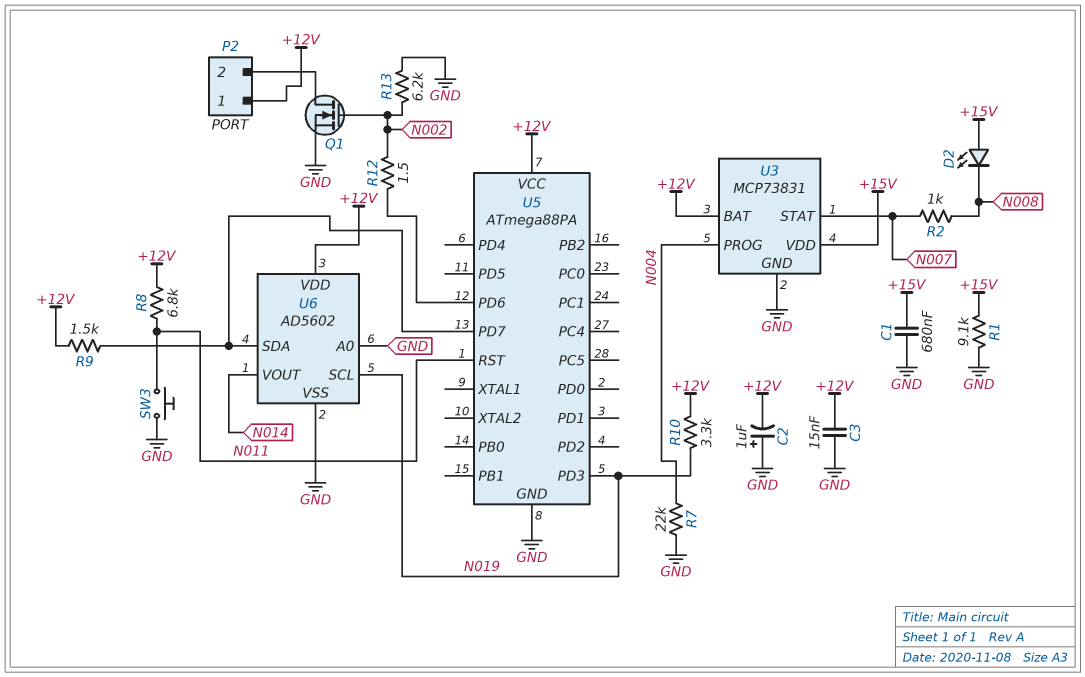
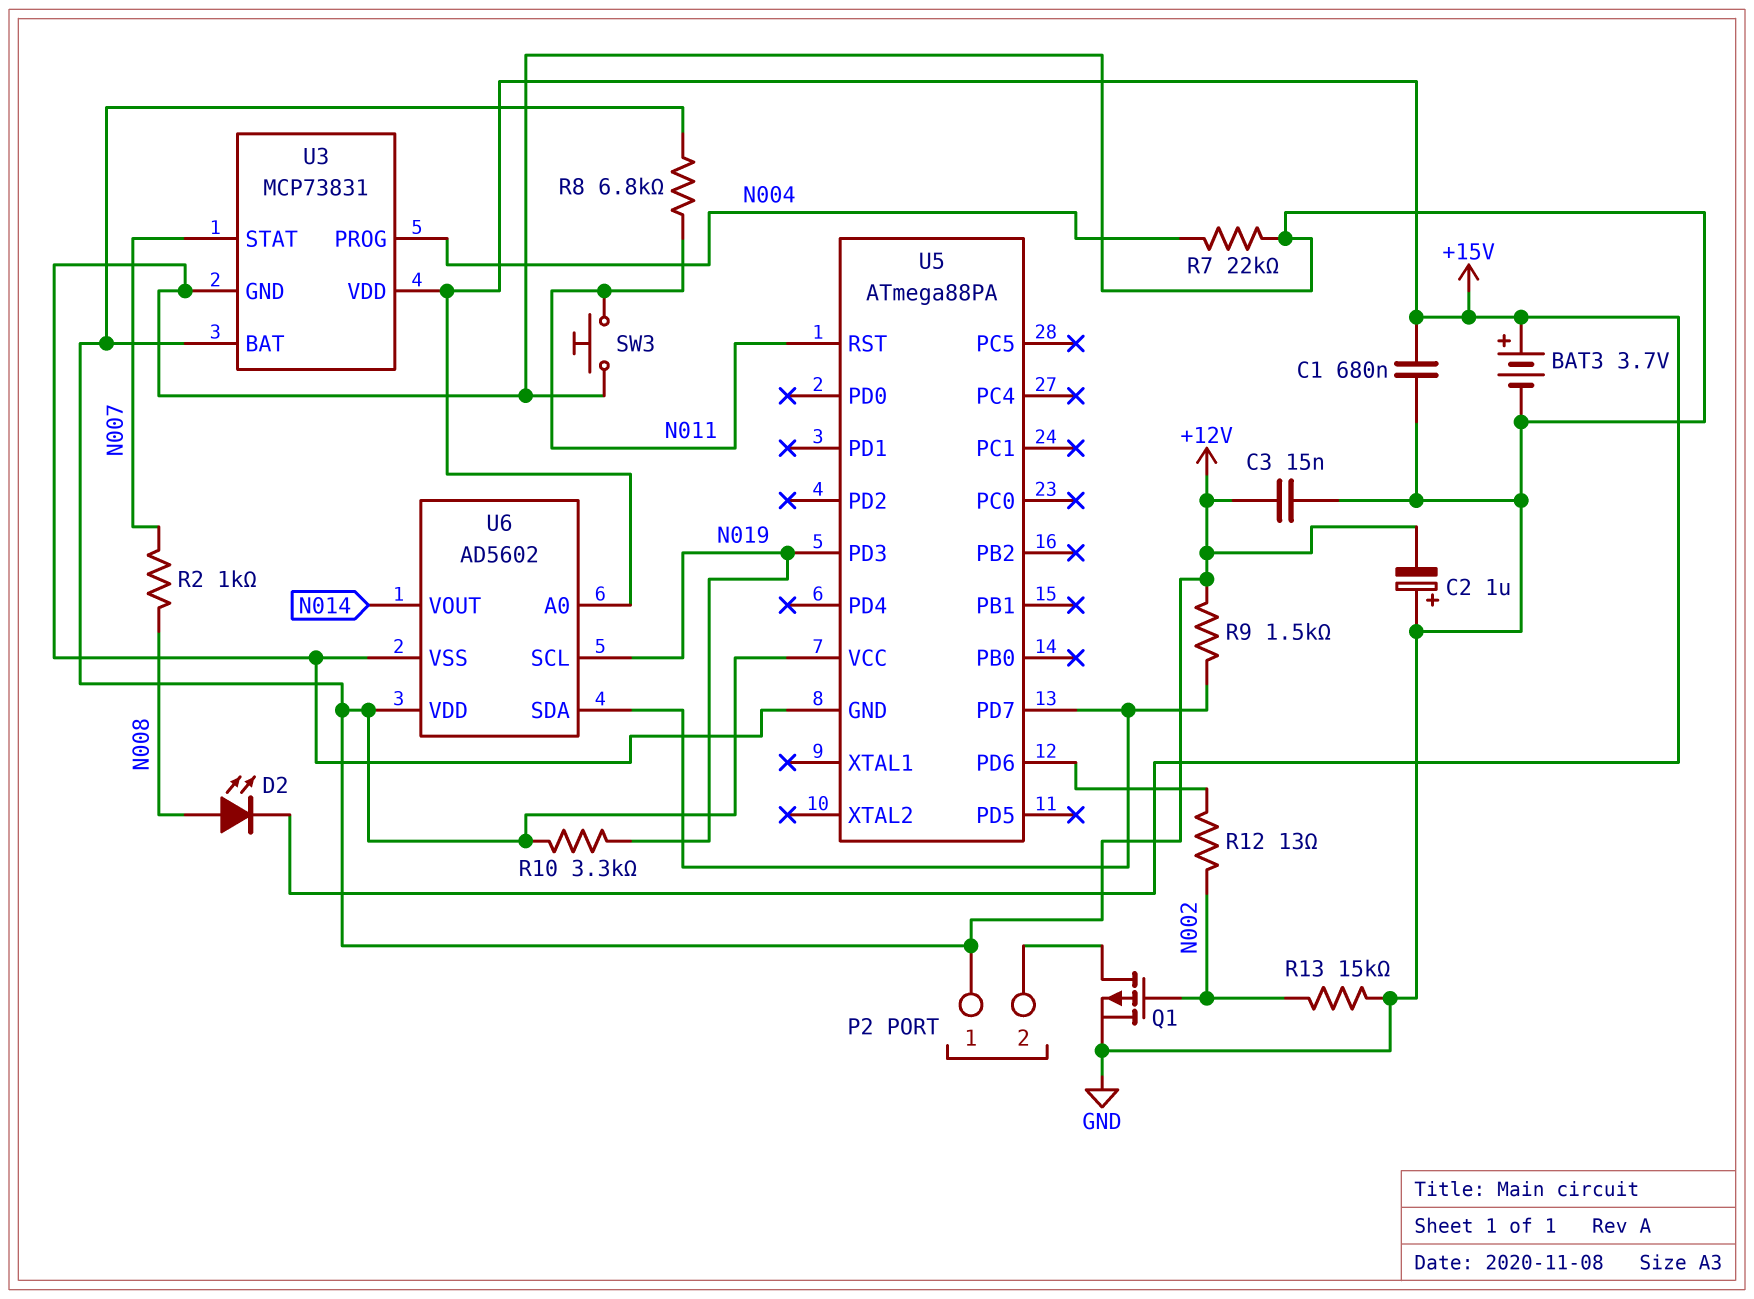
BAT3: none -> 3.7V (plus +15V, minus GND)
D2: LED (A +15V, K N008) -> LED (A N008, K +15V)
Q1: NMOS (G N002, D P2/2, S GND) -> PMOS (G N002, D P2/2, S GND)
R1: 9.1k (+15V, GND) -> none
R12: 1.5 (N002, U5/PD6) -> 13 (N002, U5/PD6)
R13: 6.2k (GND, N002) -> 15k (GND, N002)
U6 pin A0: GND -> +15V

